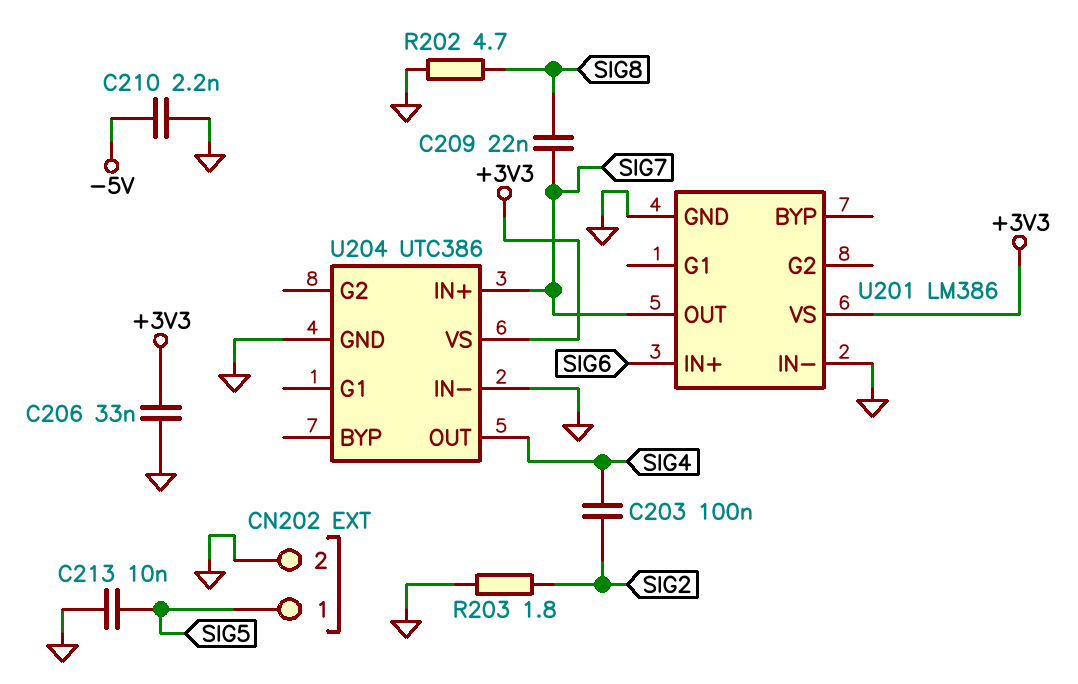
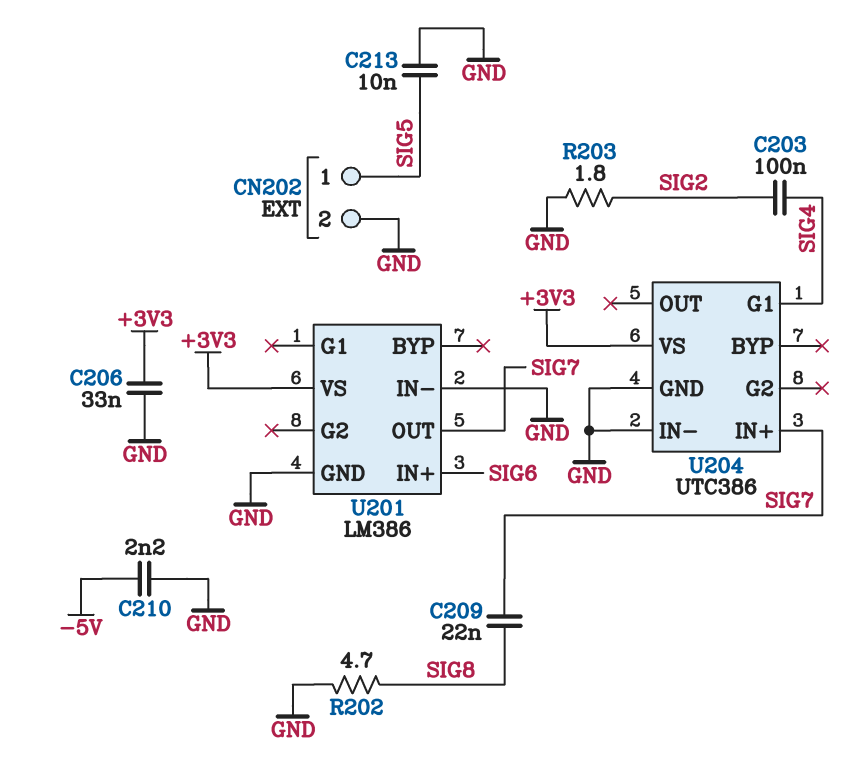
U204 pin G1: none -> SIG4
U204 pin OUT: SIG4 -> none

